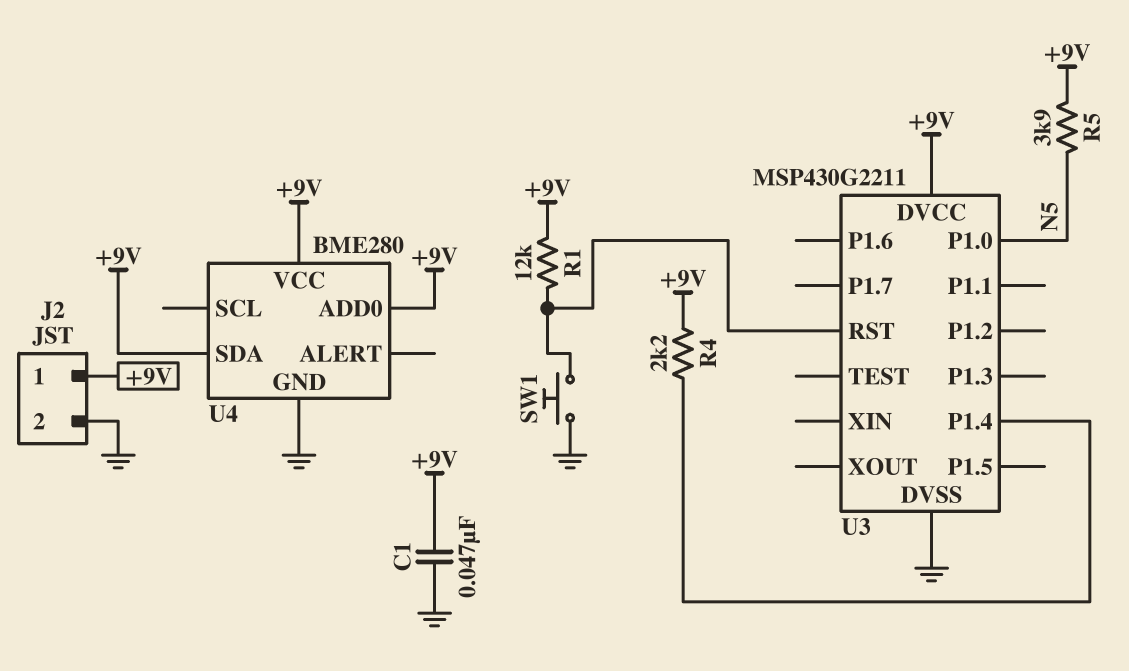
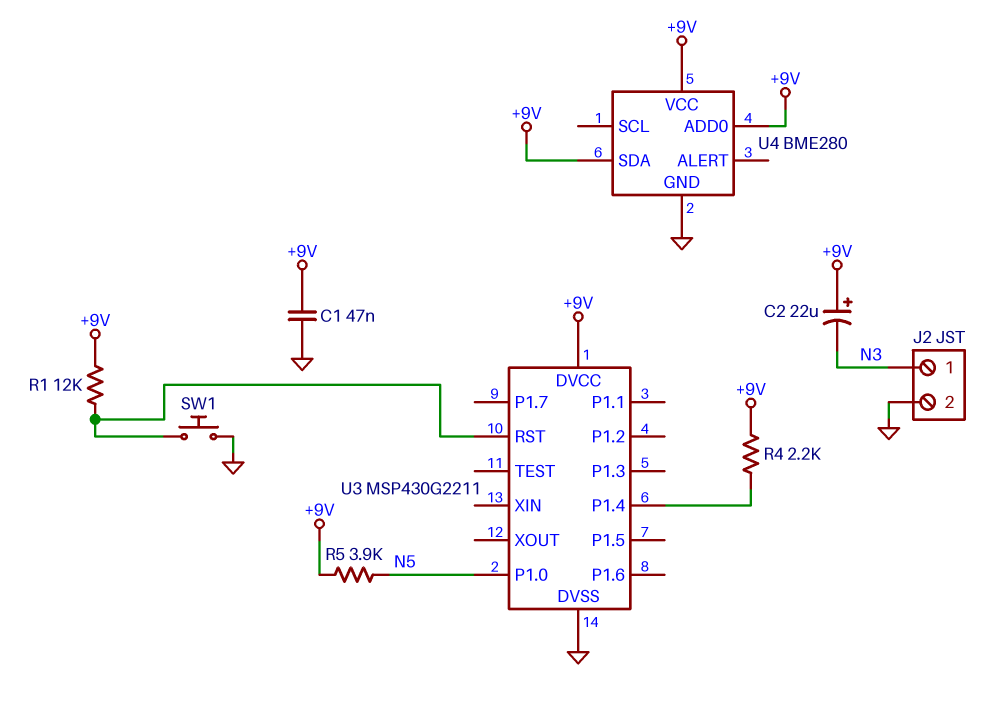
C2: none -> 22uF (plus +9V, minus N3)
J2 pin 1: +9V -> N3

